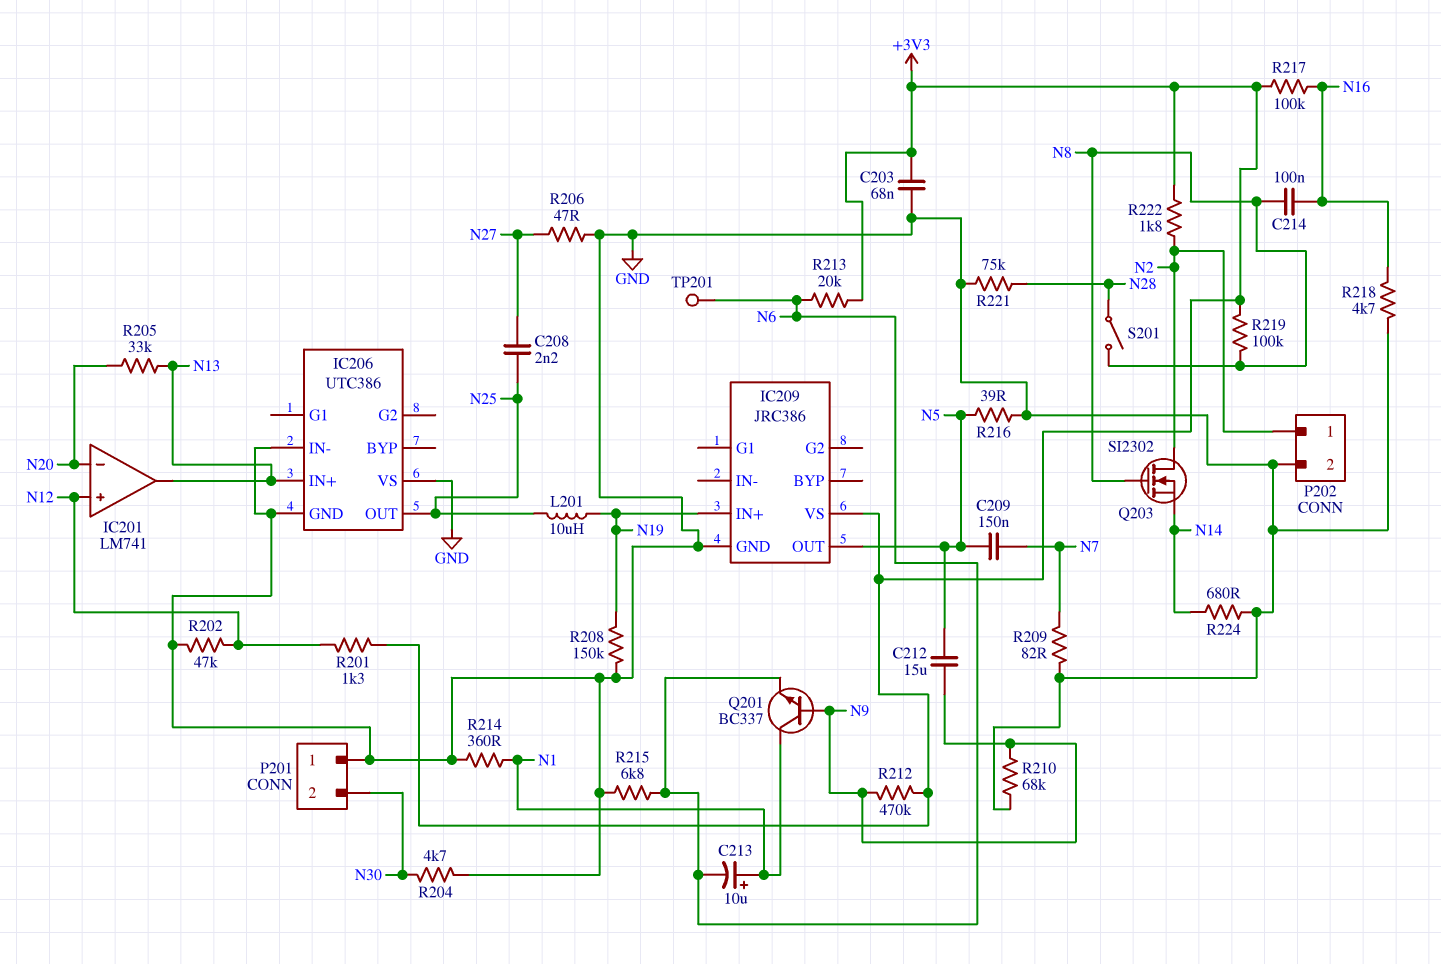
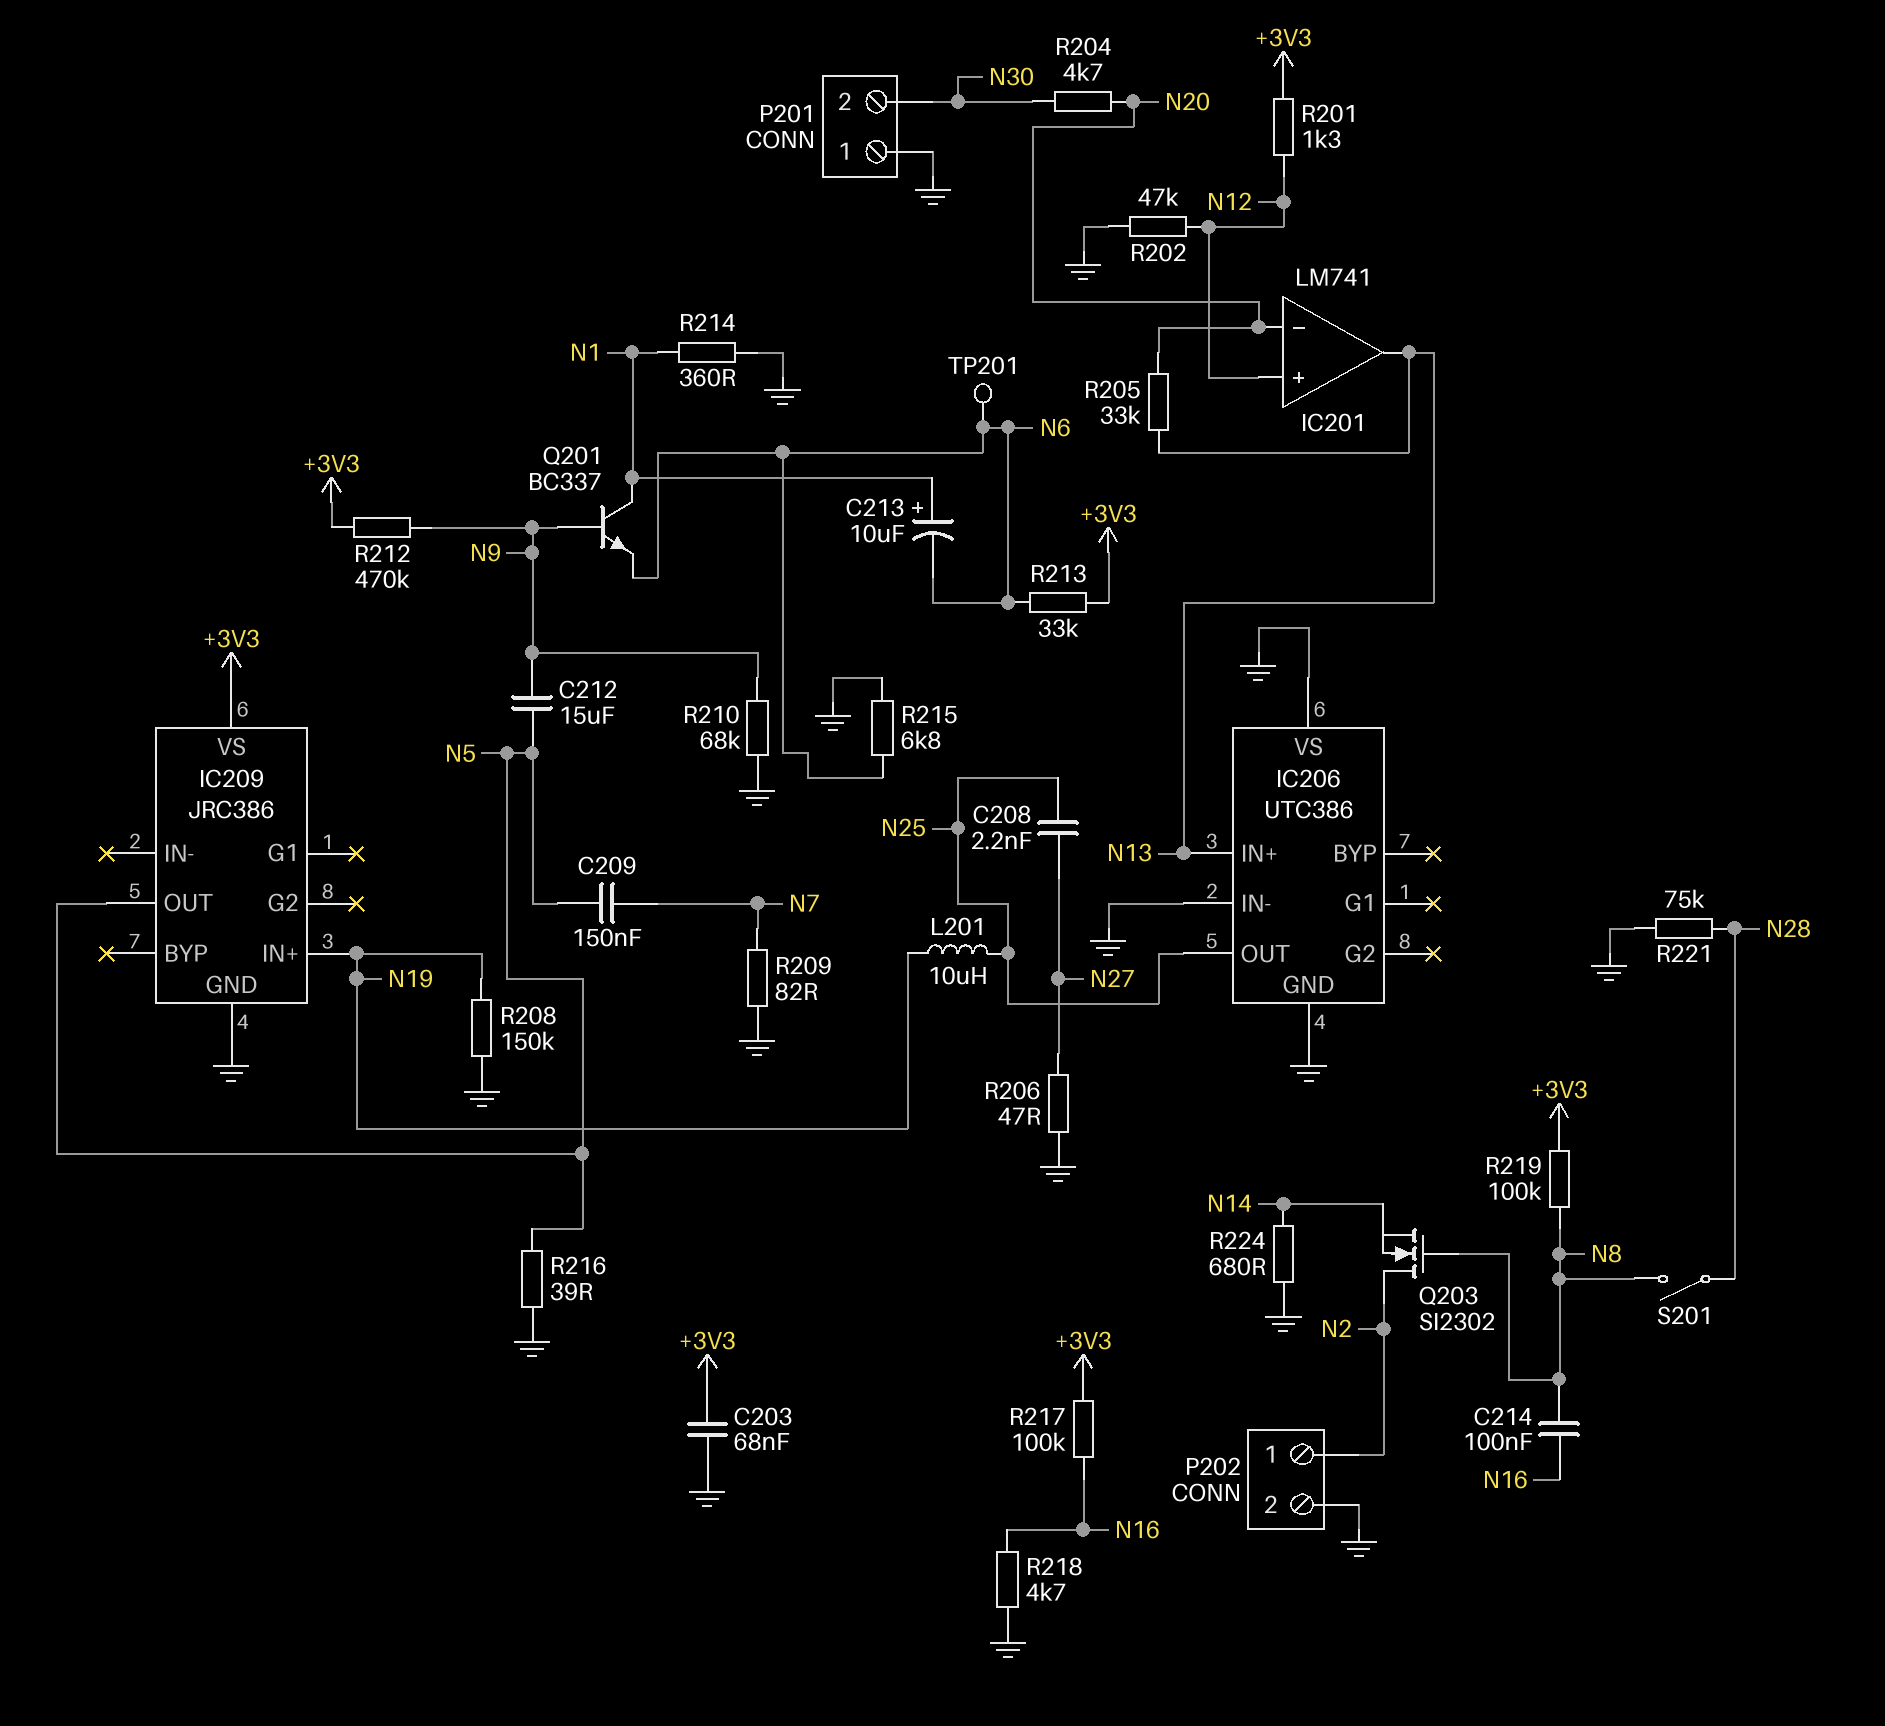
R204: 4.7k (GND, N30) -> 4.7k (N20, N30)
R213: 20k (+3V3, N6) -> 33k (+3V3, N6)
R222: 1.8k (+3V3, N2) -> none

